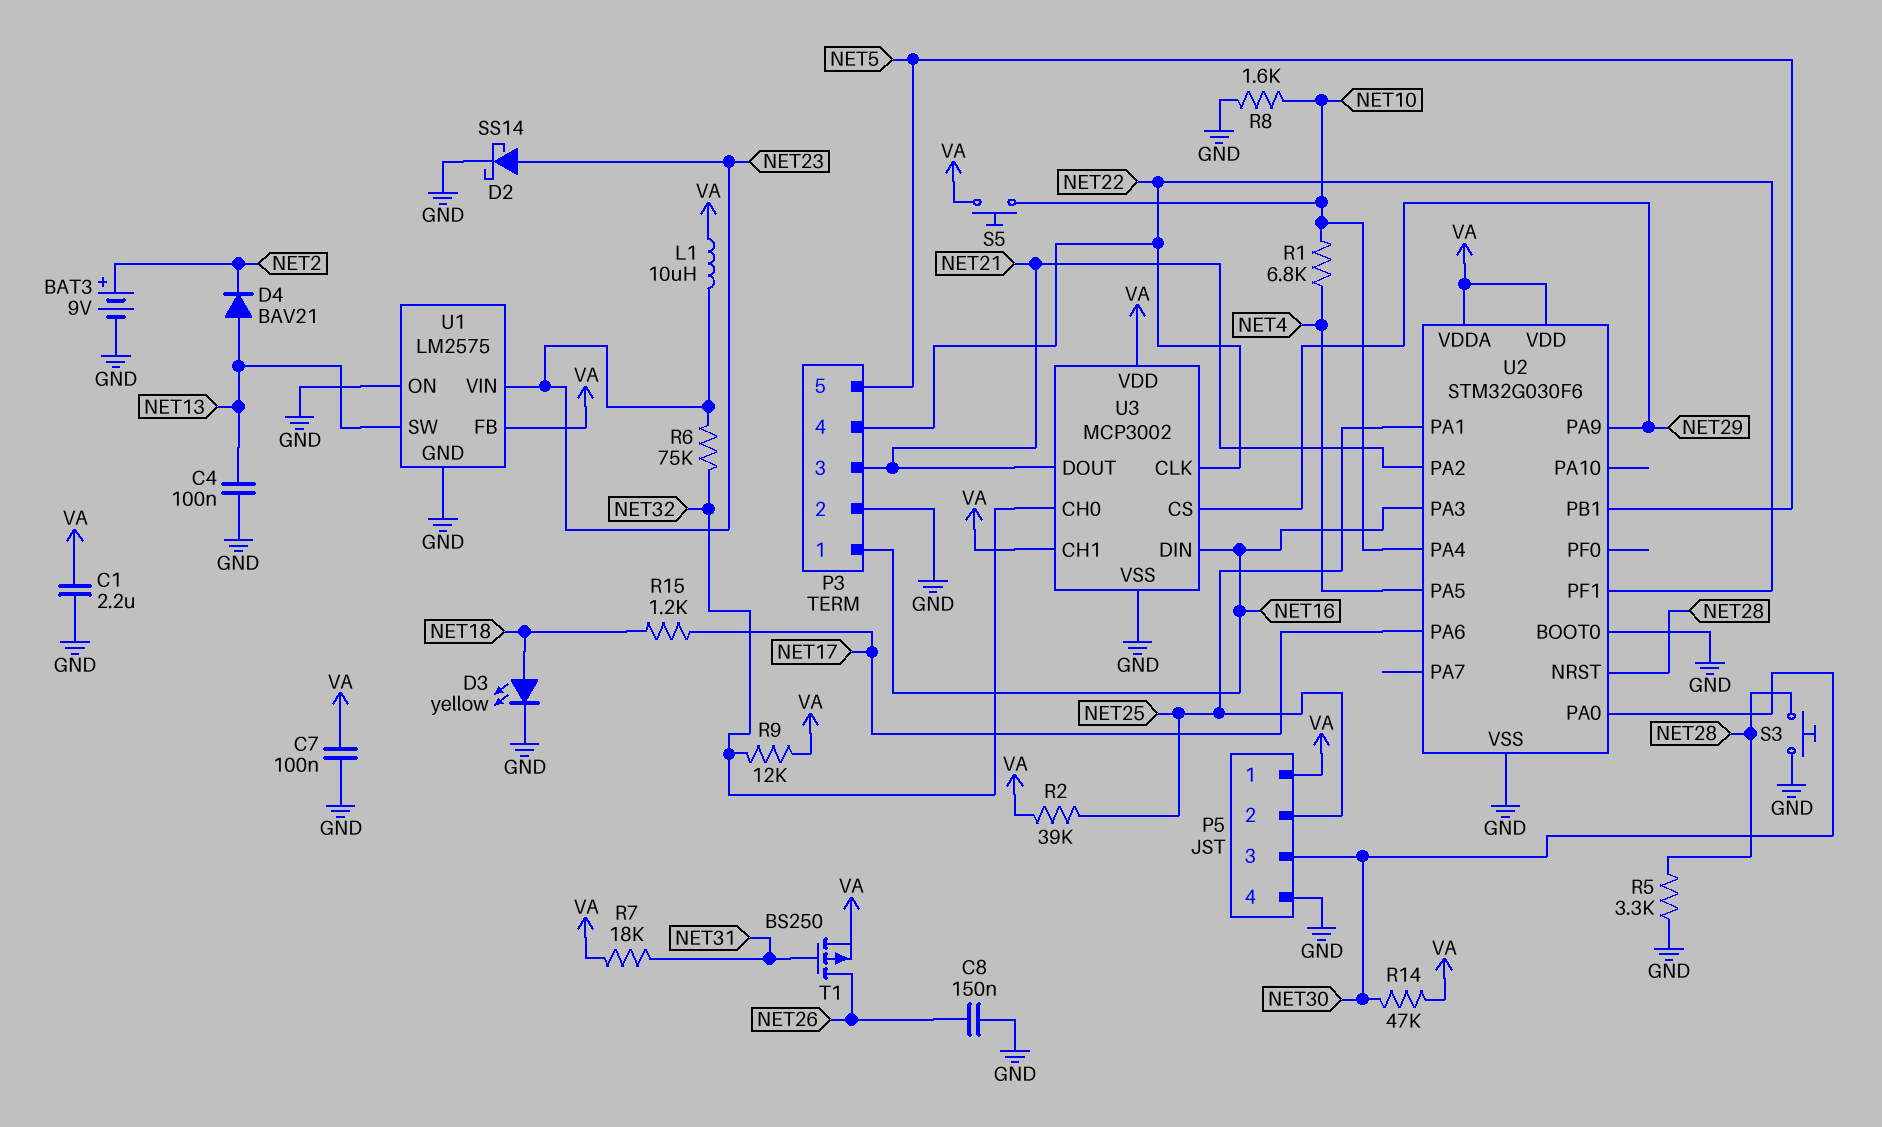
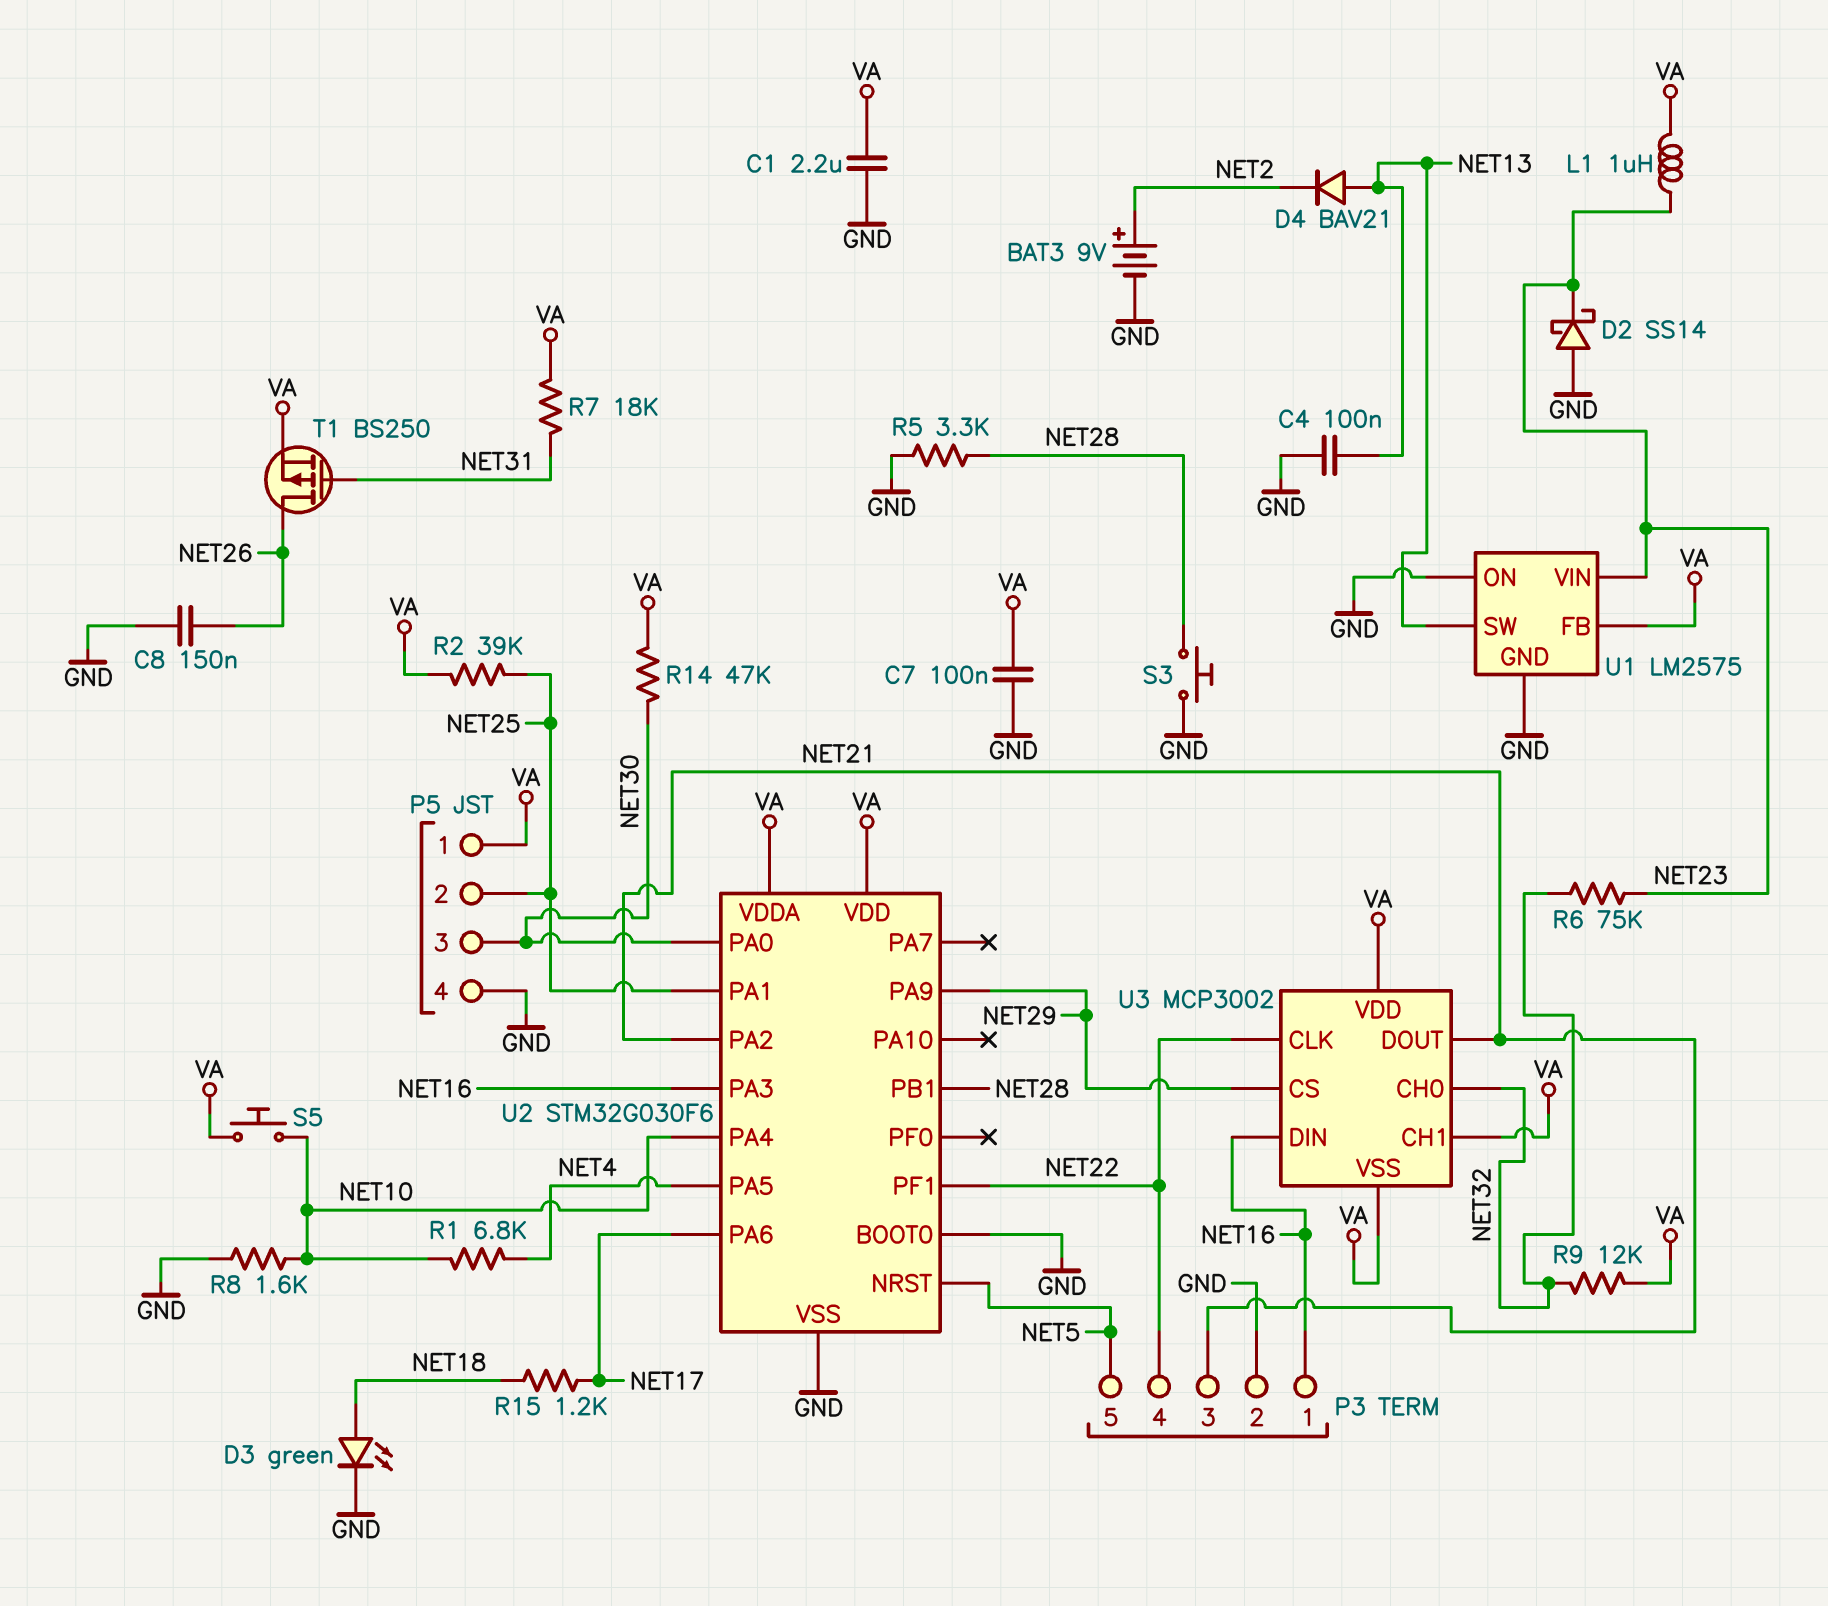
D2: schottky SS14 (A NET23, K GND) -> schottky SS14 (A GND, K NET23)
D3: LED yellow (A NET18, K GND) -> LED green (A NET18, K GND)
L1: 10uH (NET23, VA) -> 1uH (NET23, VA)
U2 pin NRST: NET28 -> NET5
U2 pin PB1: NET5 -> NET28
U3 pin VSS: GND -> VA

